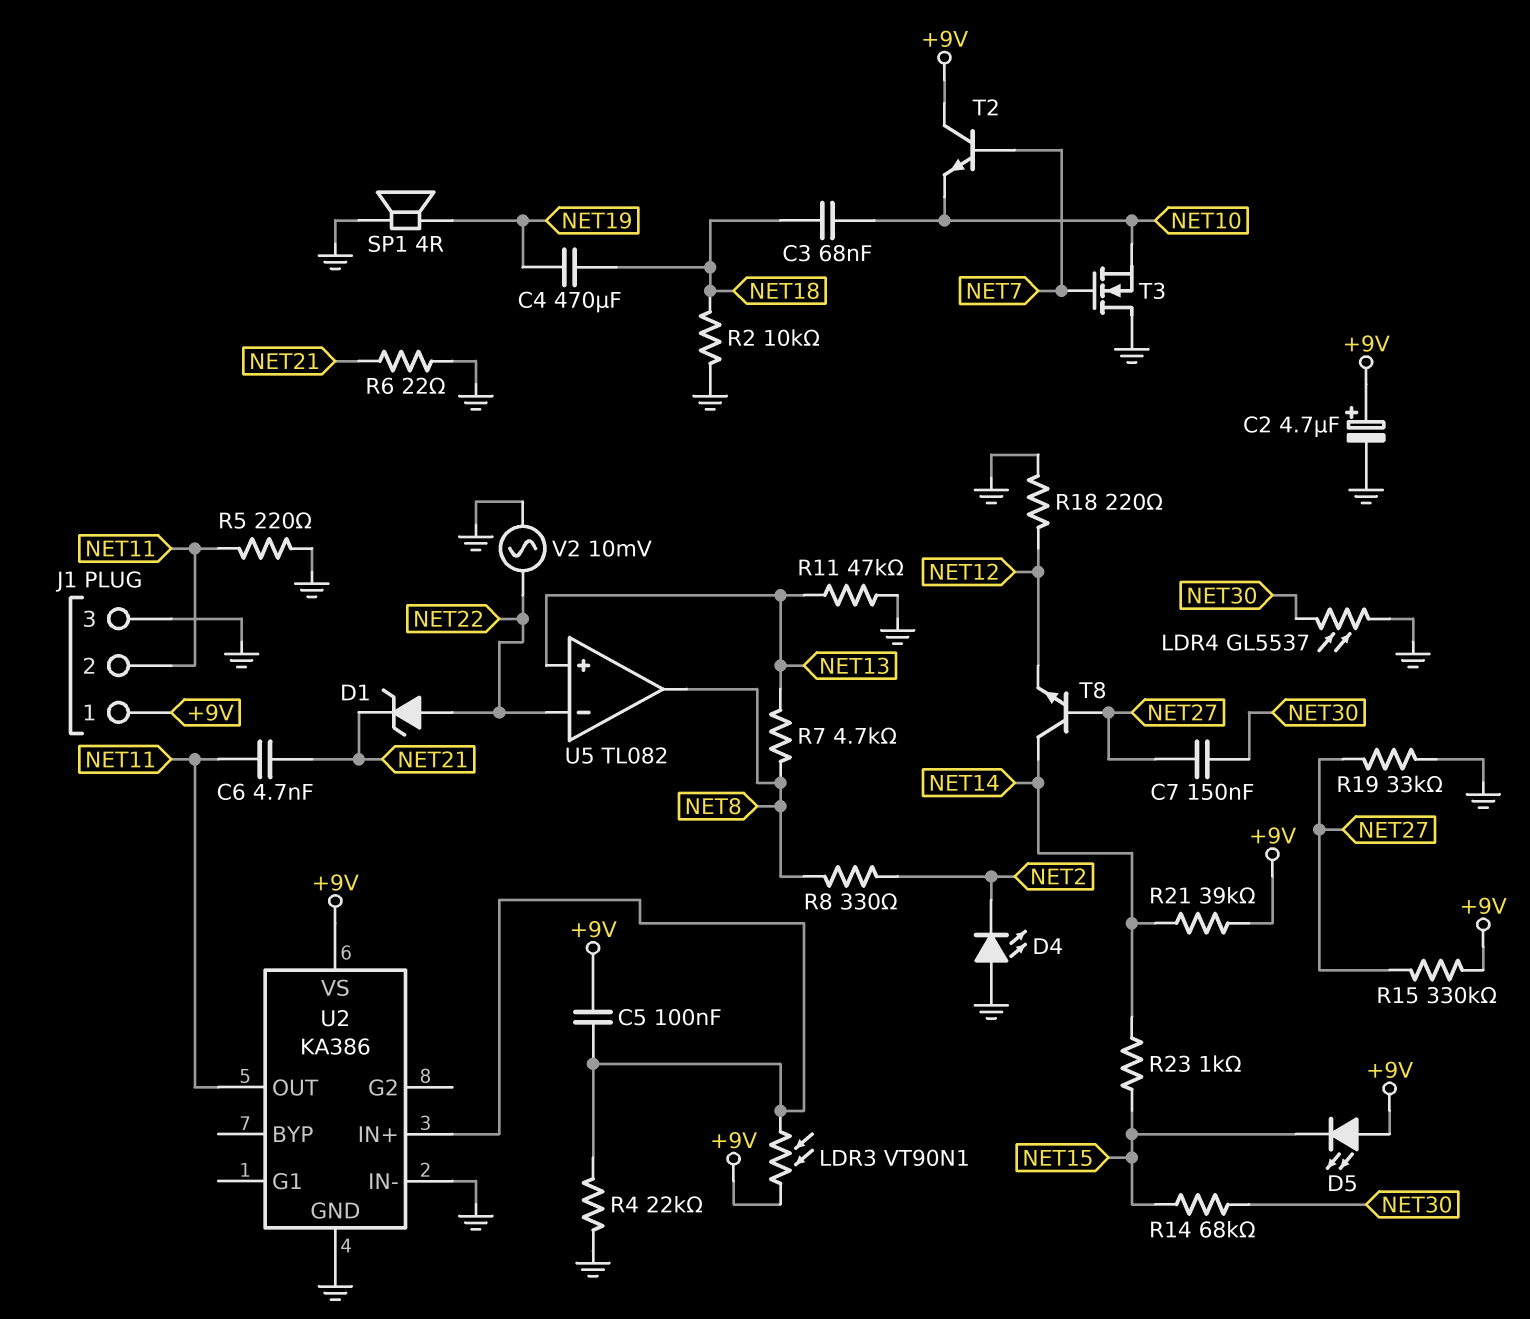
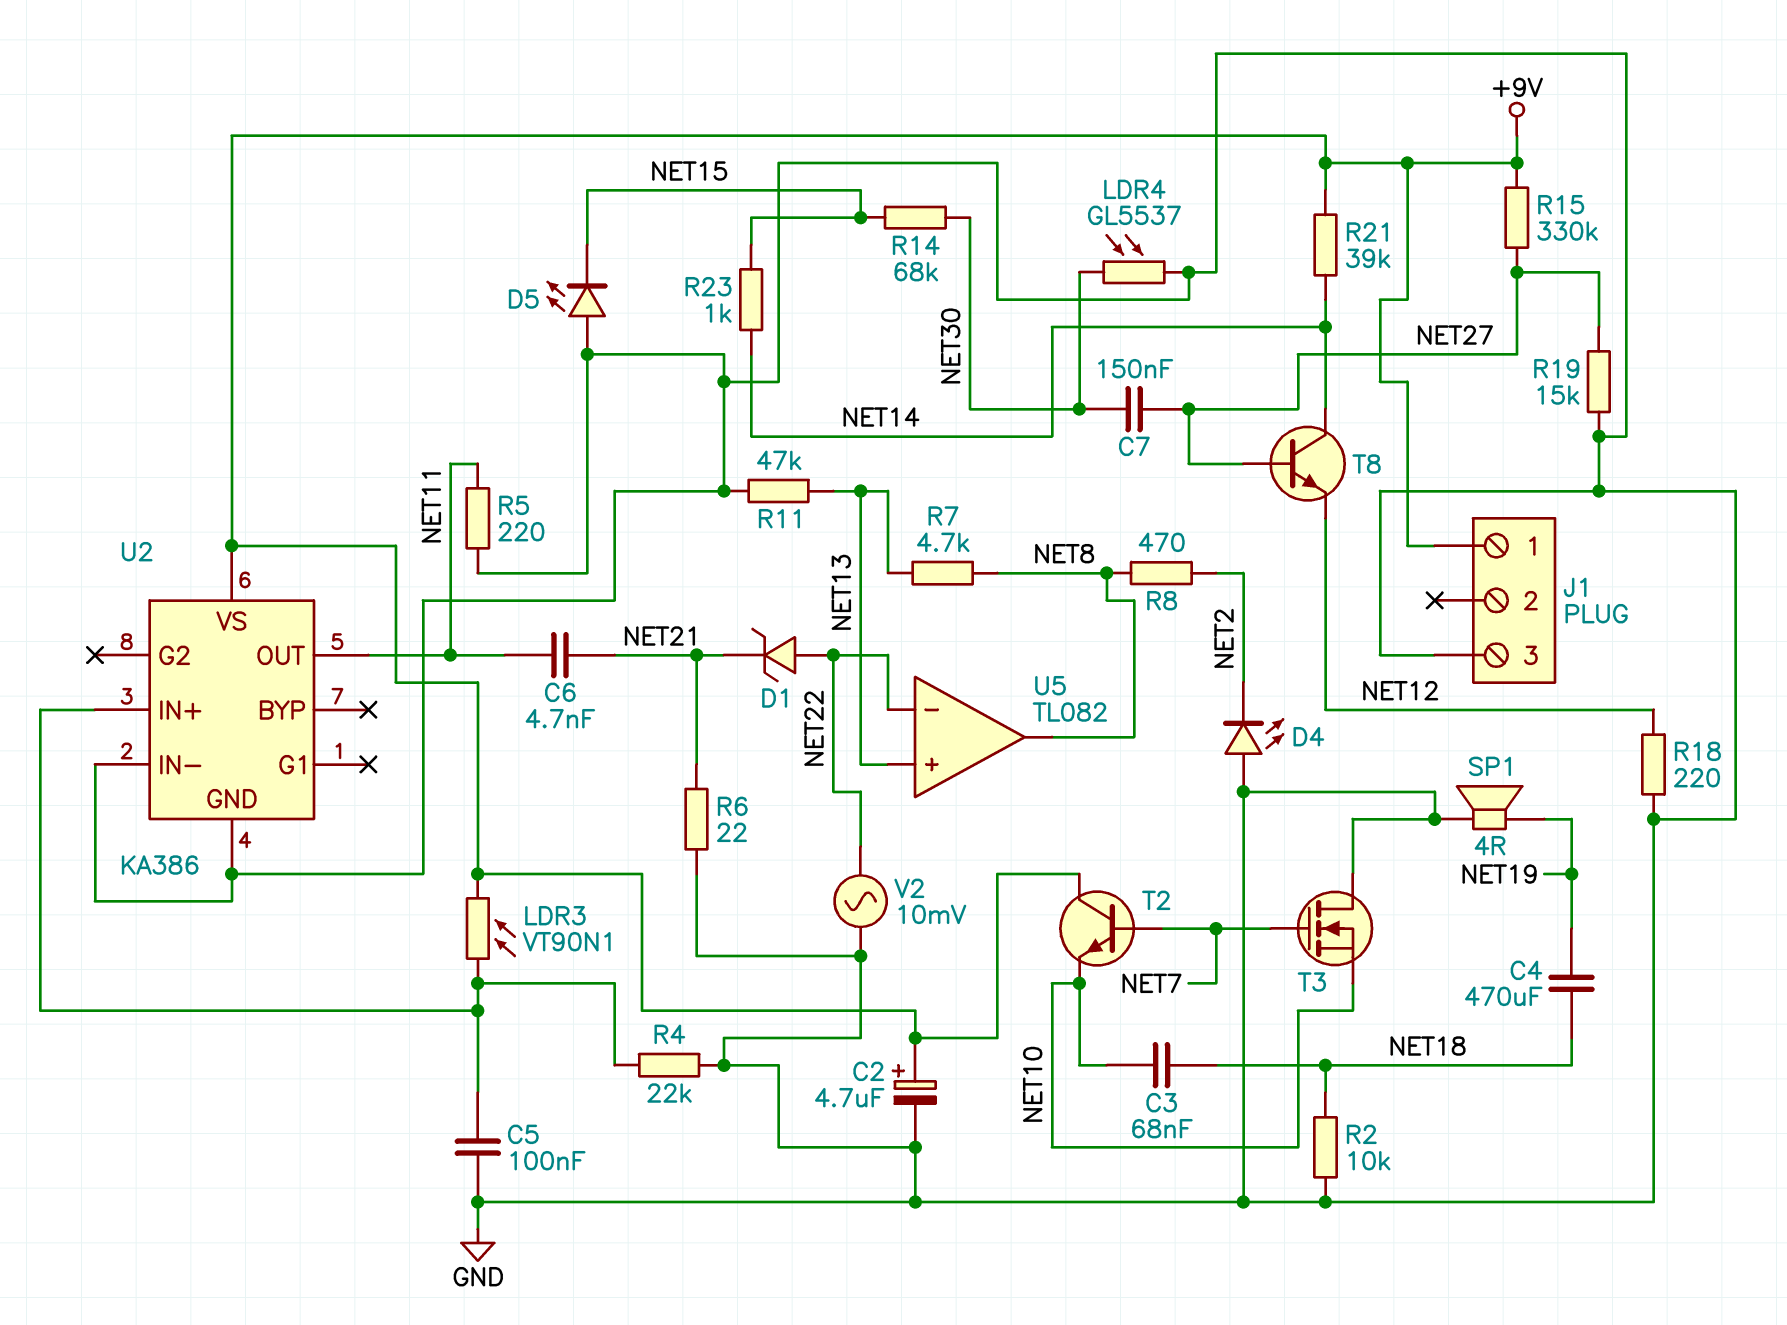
C5: 100nF (+9V, U2/IN+) -> 100nF (GND, U2/IN+)
D5: LED (A +9V, K NET15) -> LED (A GND, K NET15)
J1 pin 2: NET11 -> none
R8: 330 (NET2, NET8) -> 470 (NET2, NET8)
R19: 33k (GND, NET27) -> 15k (GND, NET27)

